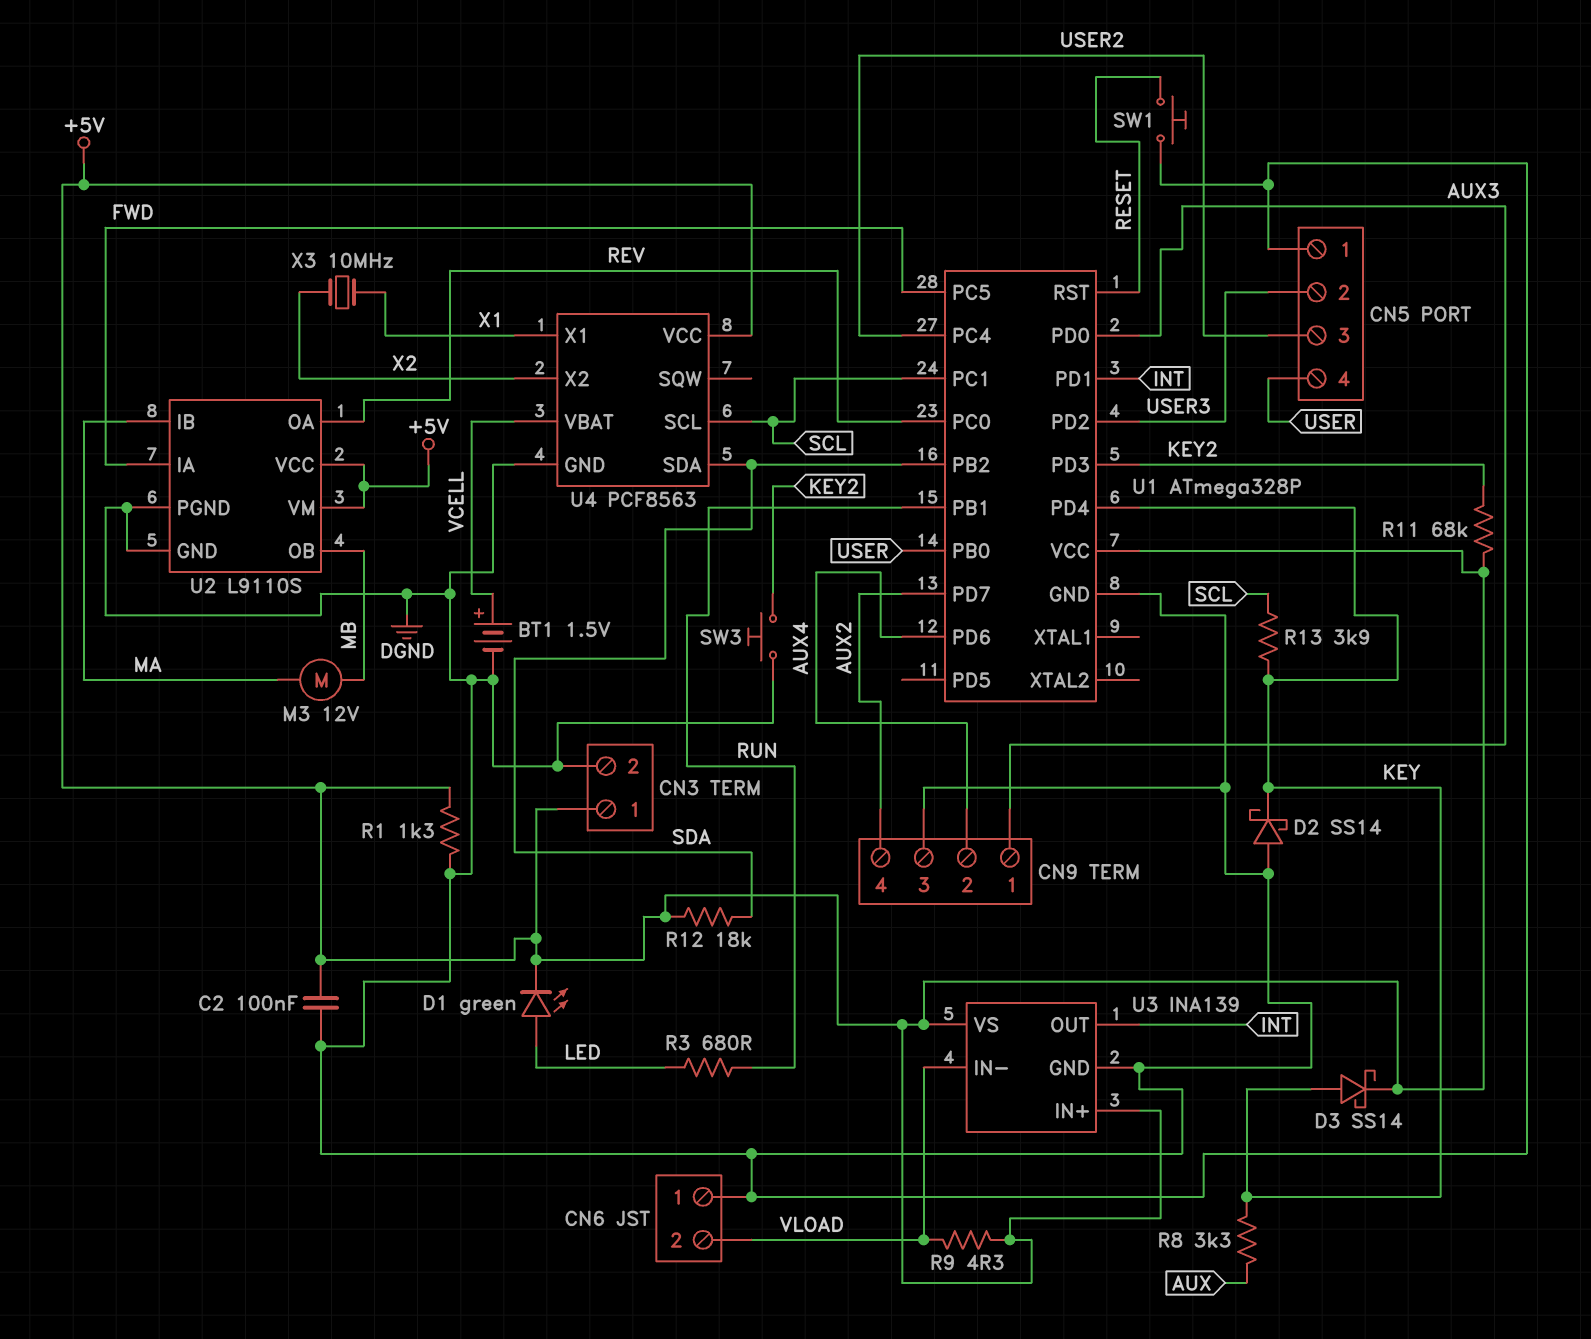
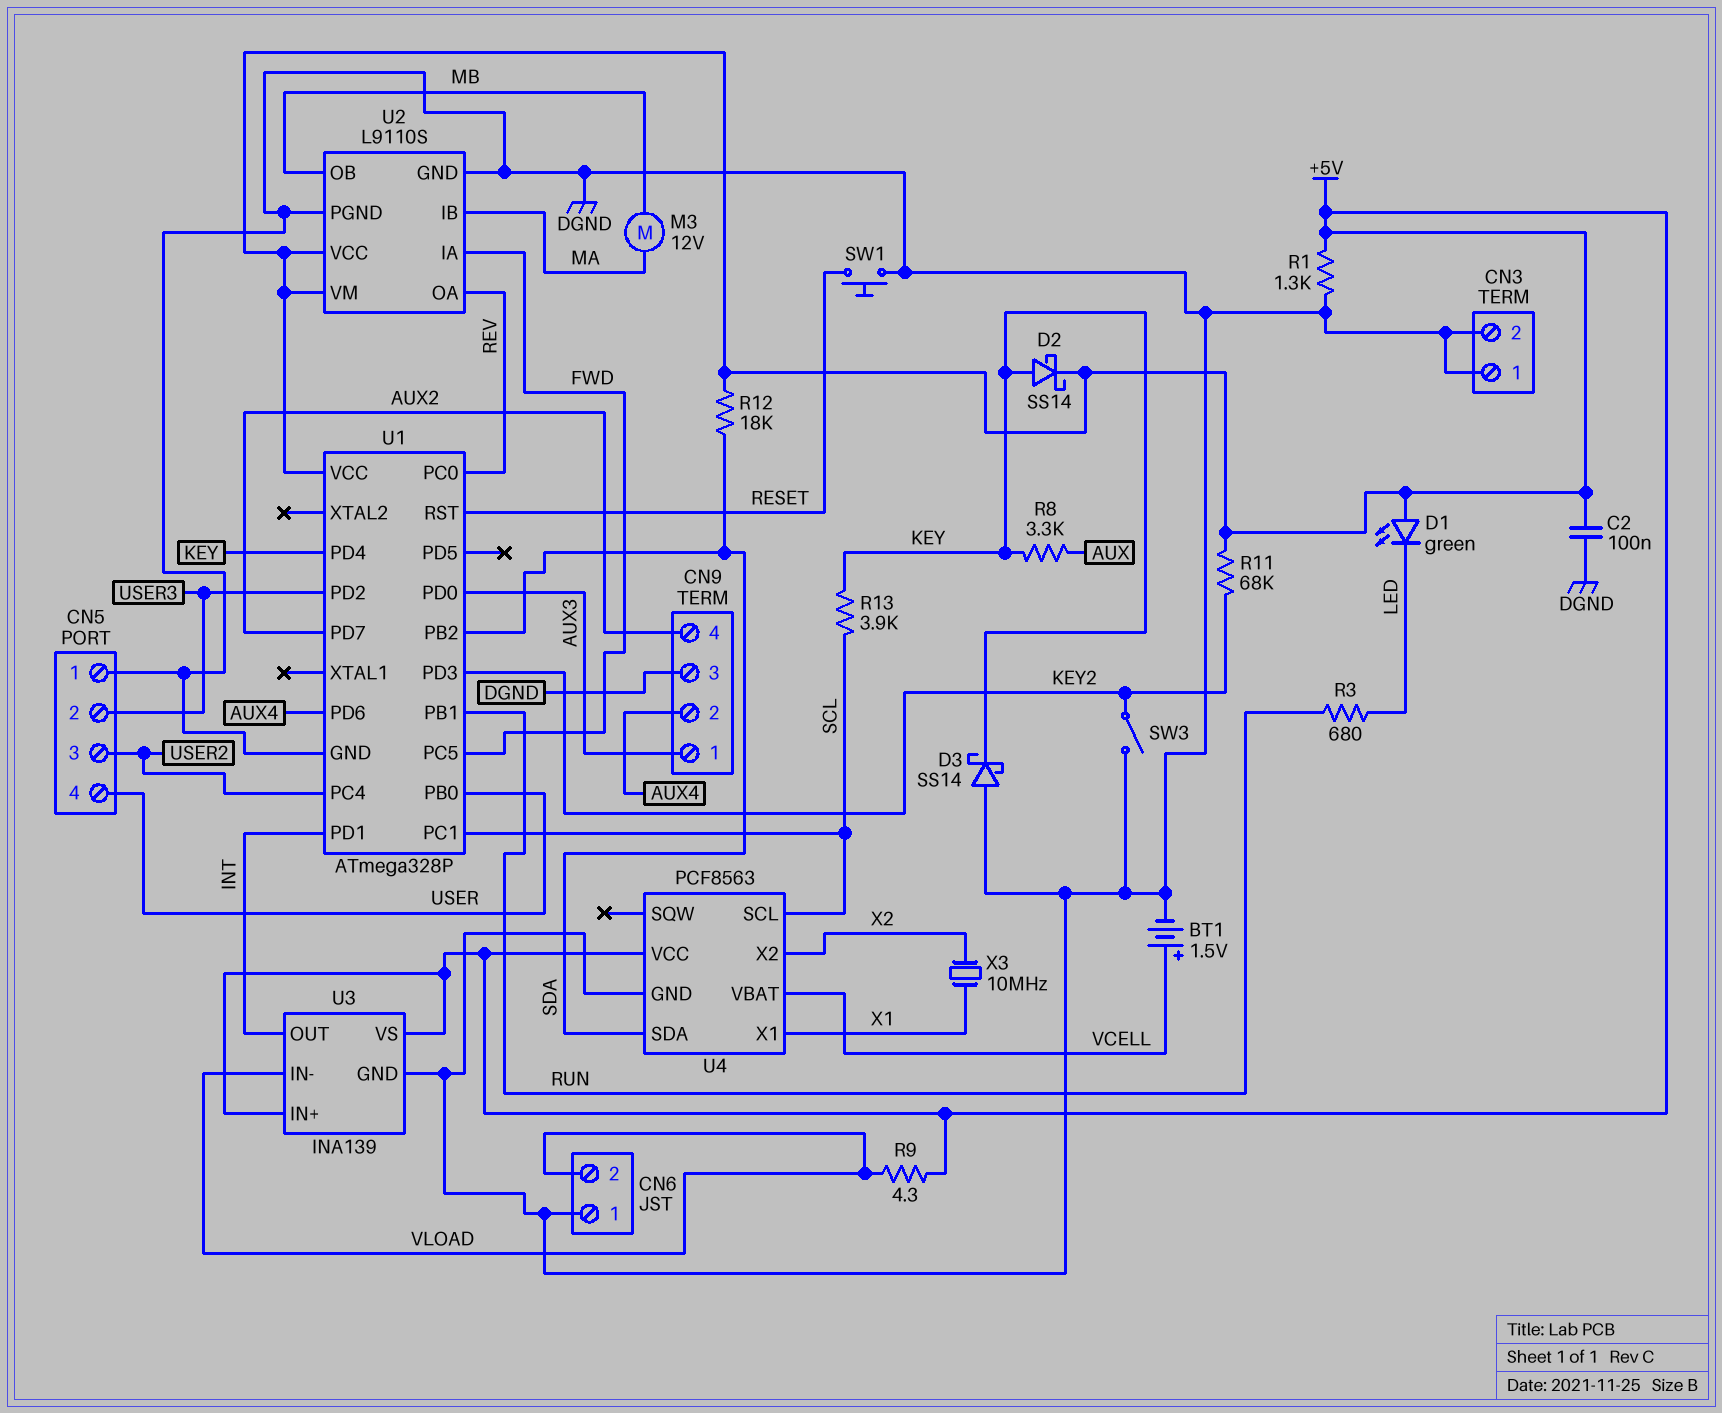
CN3 pin 1: +5V -> DGND
D1: LED green (A LED, K +5V) -> LED green (A +5V, K LED)
D2: schottky SS14 (A DGND, K KEY) -> schottky SS14 (A KEY, K +5V)
D3: schottky SS14 (A KEY, K +5V) -> schottky SS14 (A DGND, K KEY)
SW3: button (DGND, KEY2) -> switch (DGND, KEY2)

